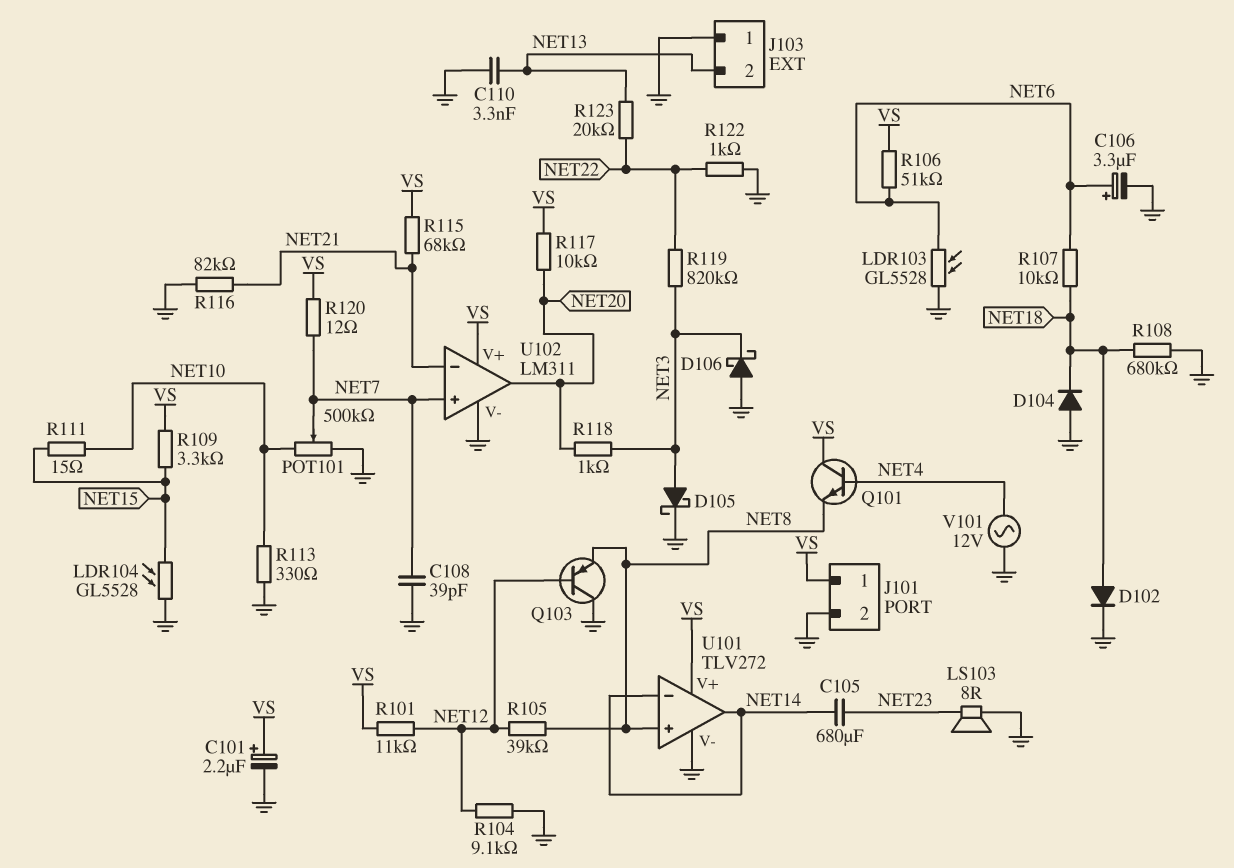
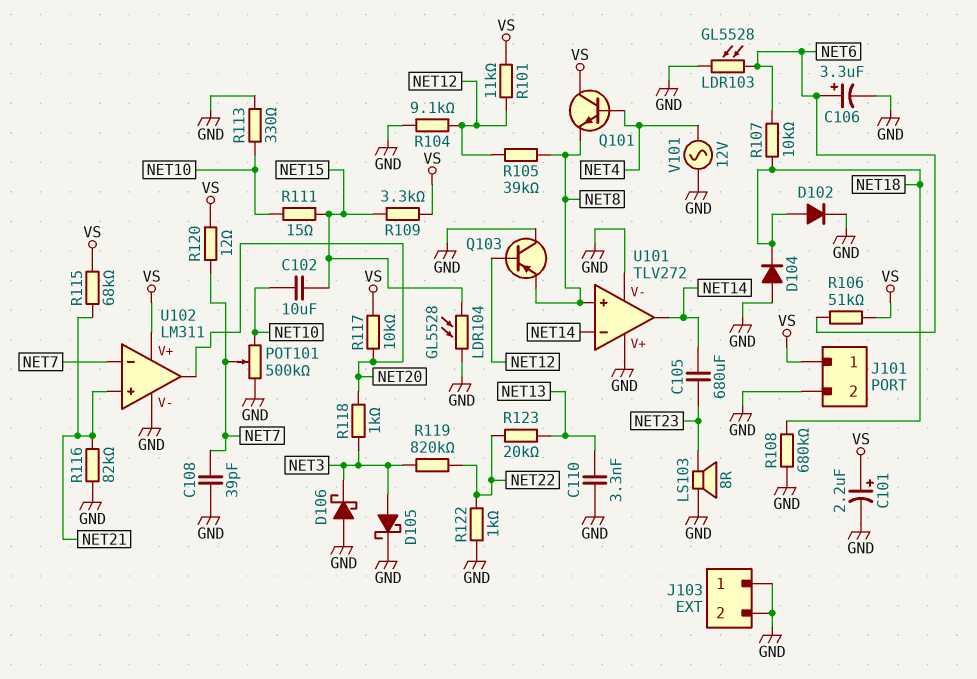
C102: none -> 10uF (NET10, NET15)
J103 pin 2: NET13 -> GND
U101 pin V+: VS -> GND
U102 pin in+: NET7 -> NET21
U102 pin in-: NET21 -> NET7

